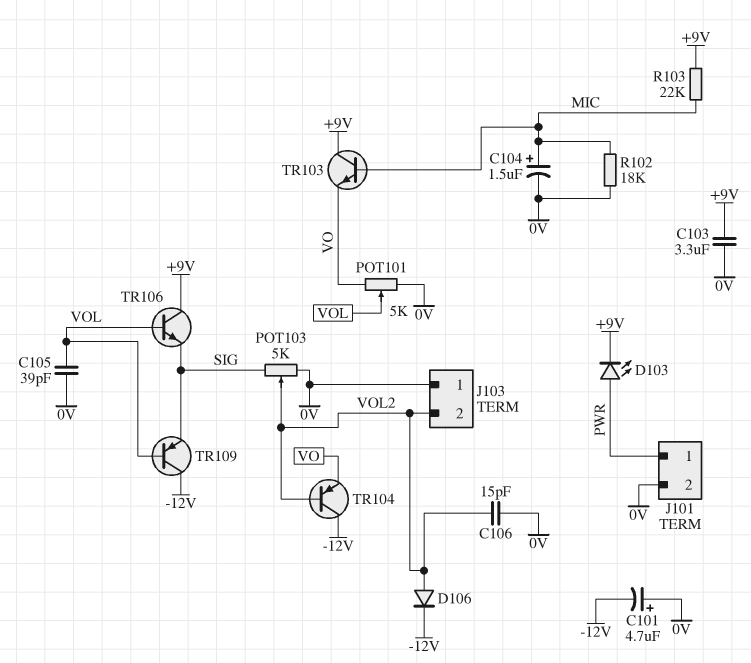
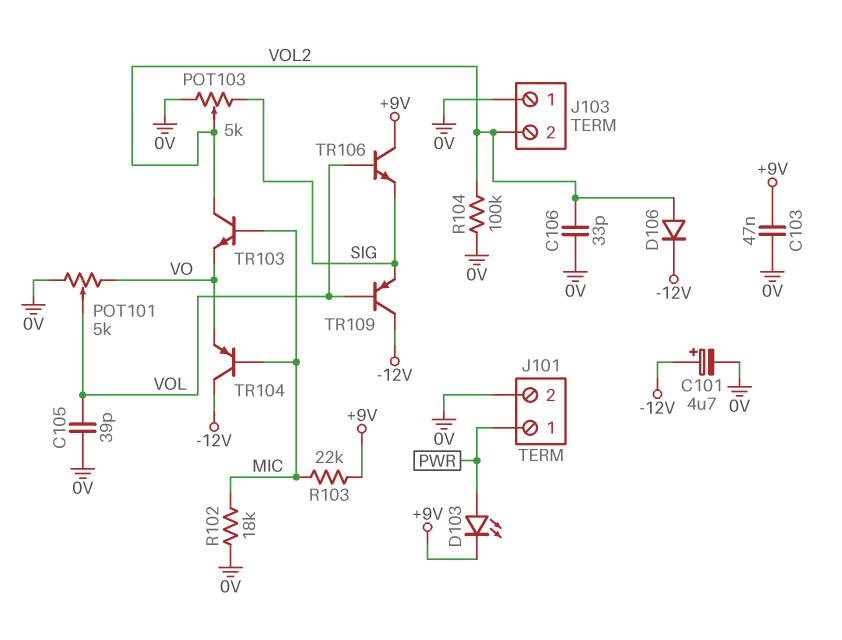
C101: 4.7uF (plus 0V, minus -12V) -> 4.7uF (plus -12V, minus 0V)
C103: 3.3uF (+9V, 0V) -> 47nF (+9V, 0V)
C104: 1.5uF (plus MIC, minus 0V) -> none
C106: 15pF (0V, VOL2) -> 33pF (0V, VOL2)
R104: none -> 100k (0V, VOL2)
TR103: NPN (B MIC, C +9V, E VO) -> NPN (B MIC, C VOL2, E VO)
TR104: PNP (B VOL2, C -12V, E VO) -> PNP (B MIC, C -12V, E VO)

